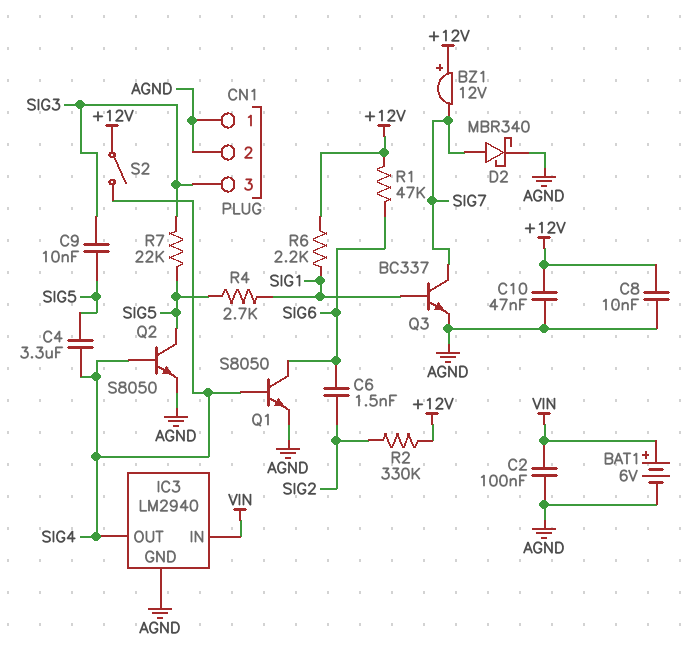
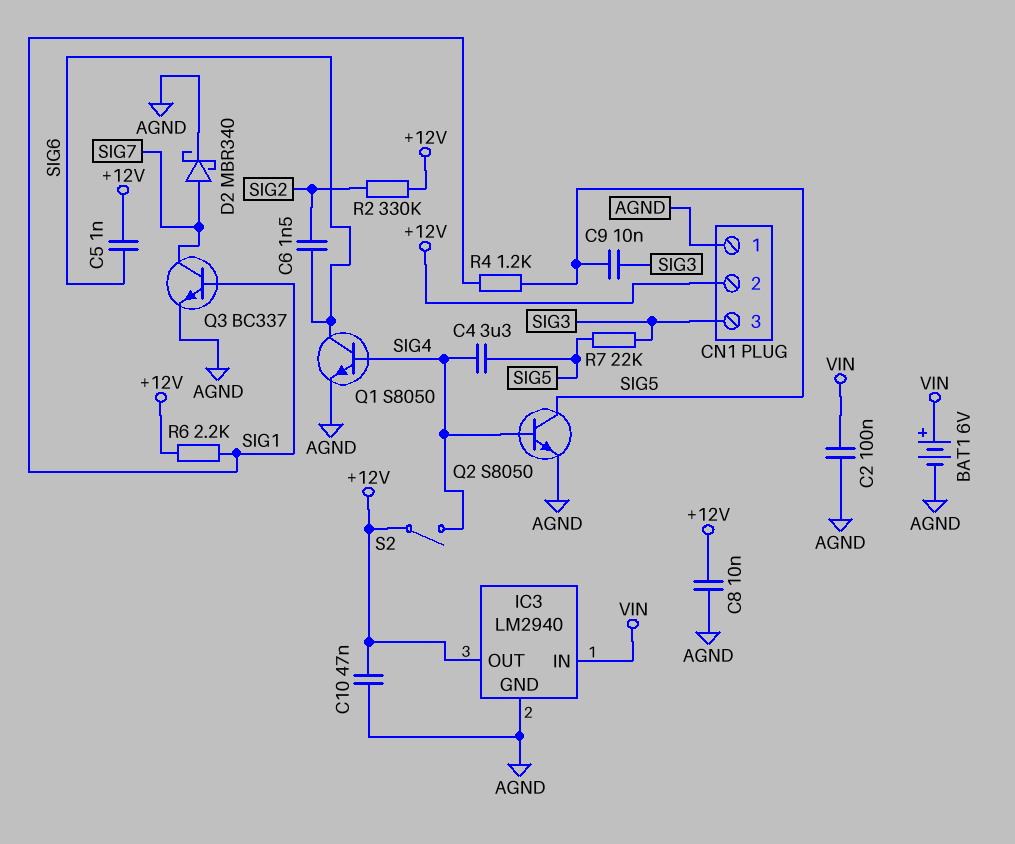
BZ1: buzzer 12V (plus +12V, minus SIG7) -> none
C5: none -> 1nF (+12V, SIG6)
CN1 pin 2: AGND -> +12V
IC3 pin OUT: SIG4 -> +12V
R1: 47k (+12V, SIG6) -> none
R4: 2.7k (SIG1, SIG5) -> 1.2k (SIG1, SIG5)

